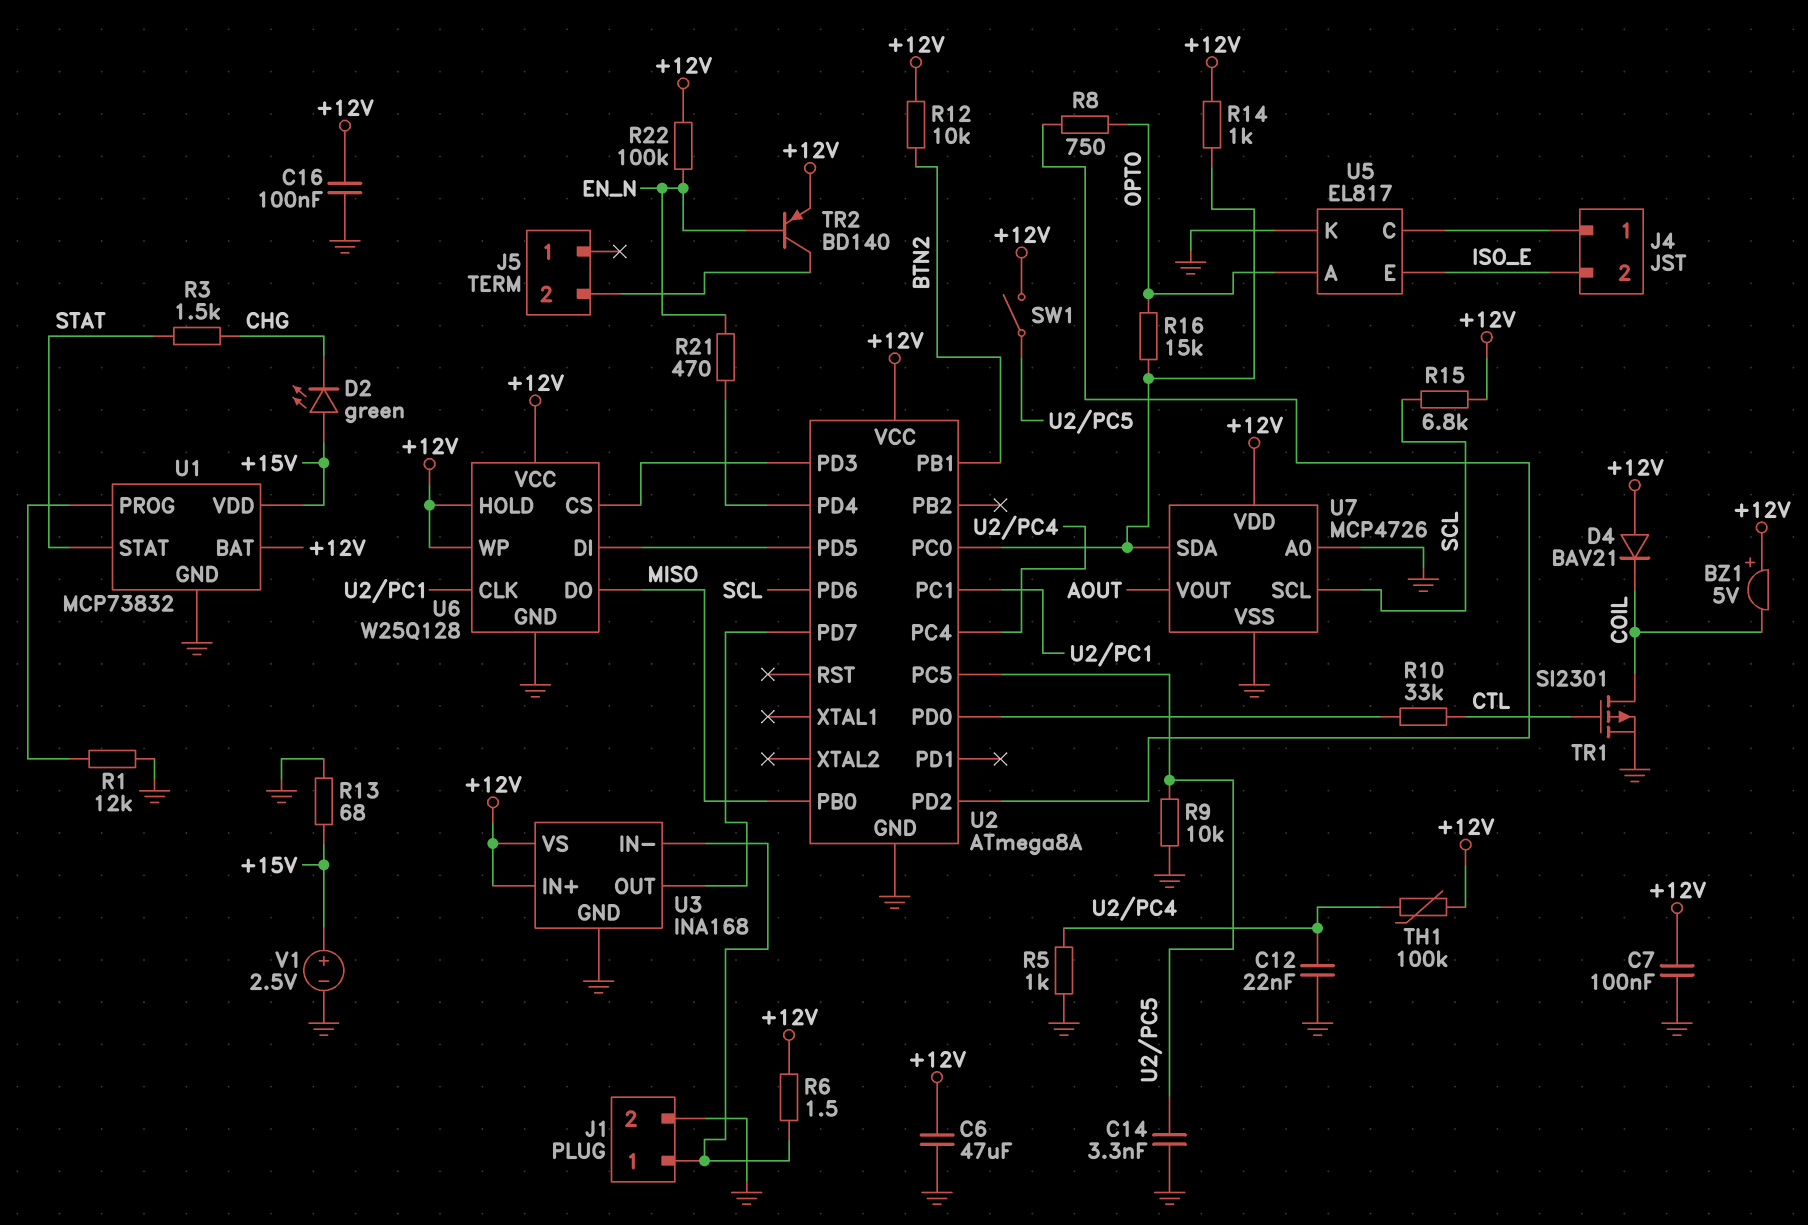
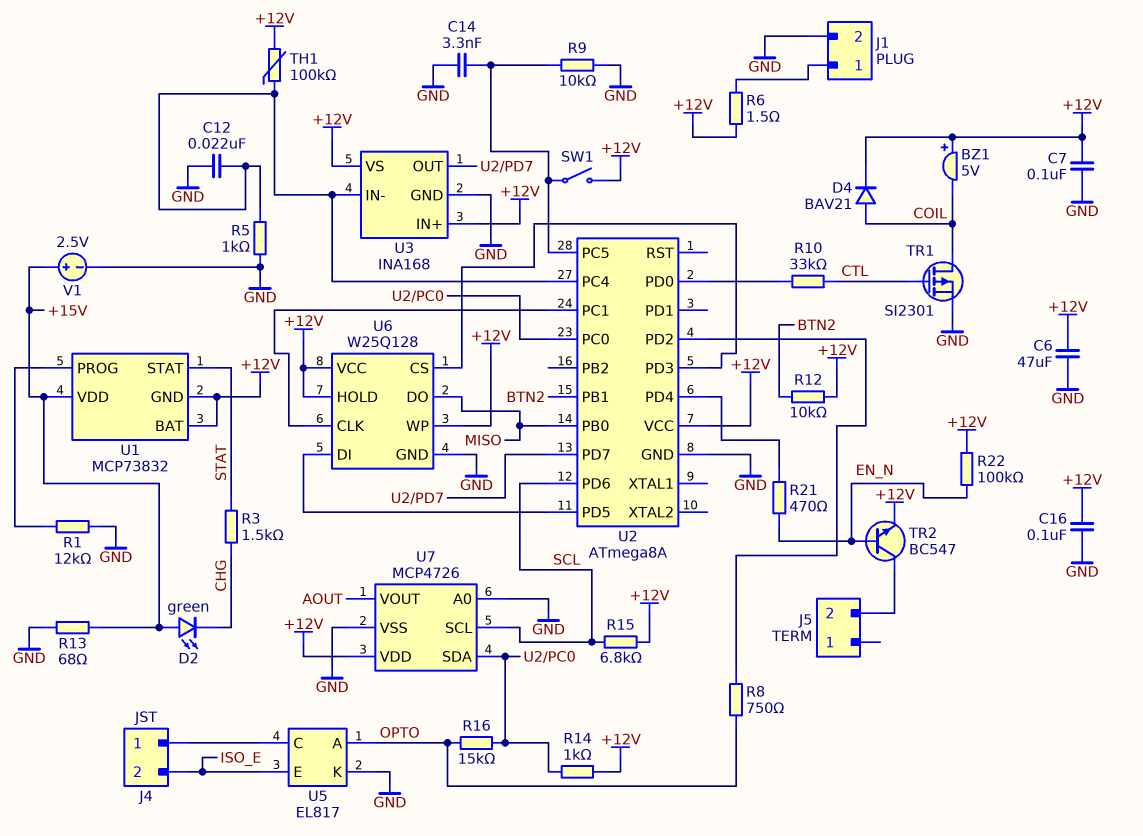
D4: diode BAV21 (A +12V, K COIL) -> diode BAV21 (A COIL, K +12V)
TR2: PNP BD140 (B EN_N, C J5/2, E +12V) -> NPN BC547 (B EN_N, C J5/2, E +12V)
U1 pin GND: GND -> +12V
U3 pin IN-: J1/1 -> U2/PC4

